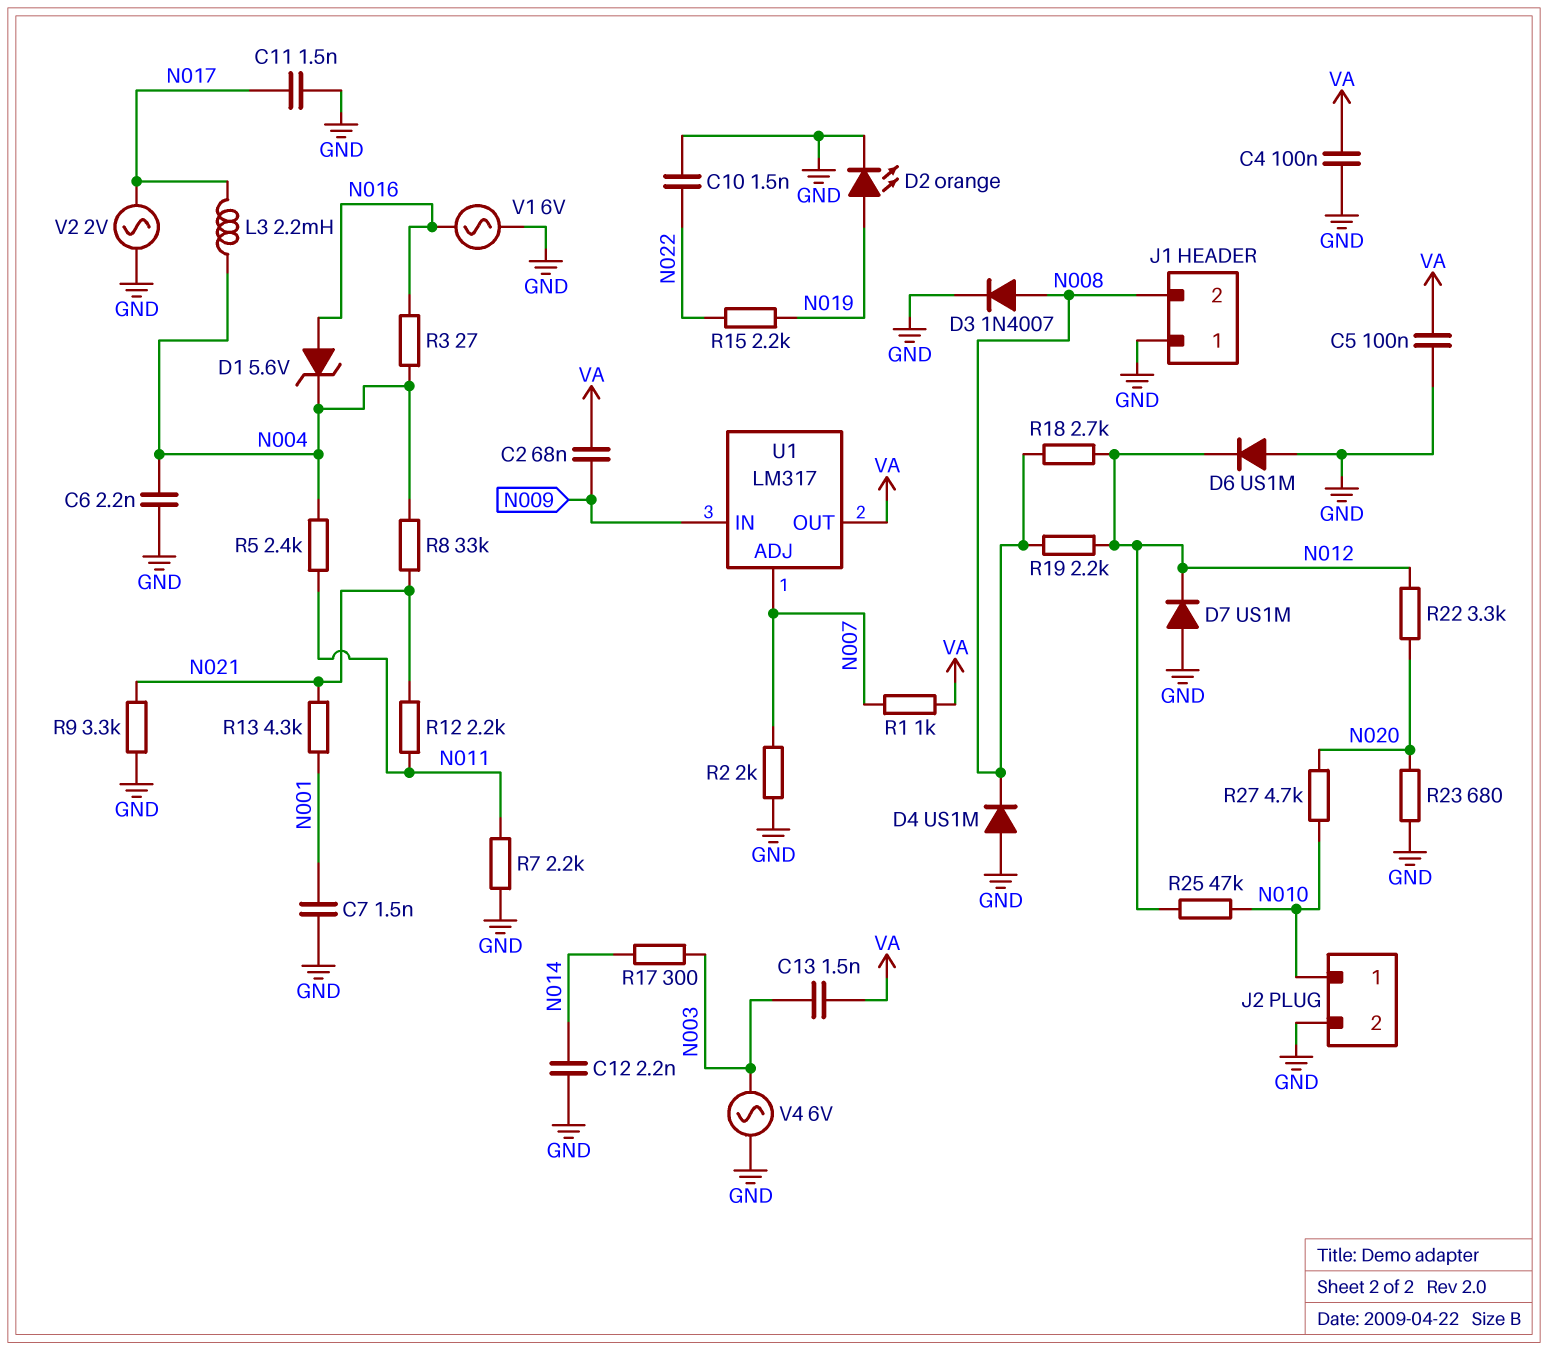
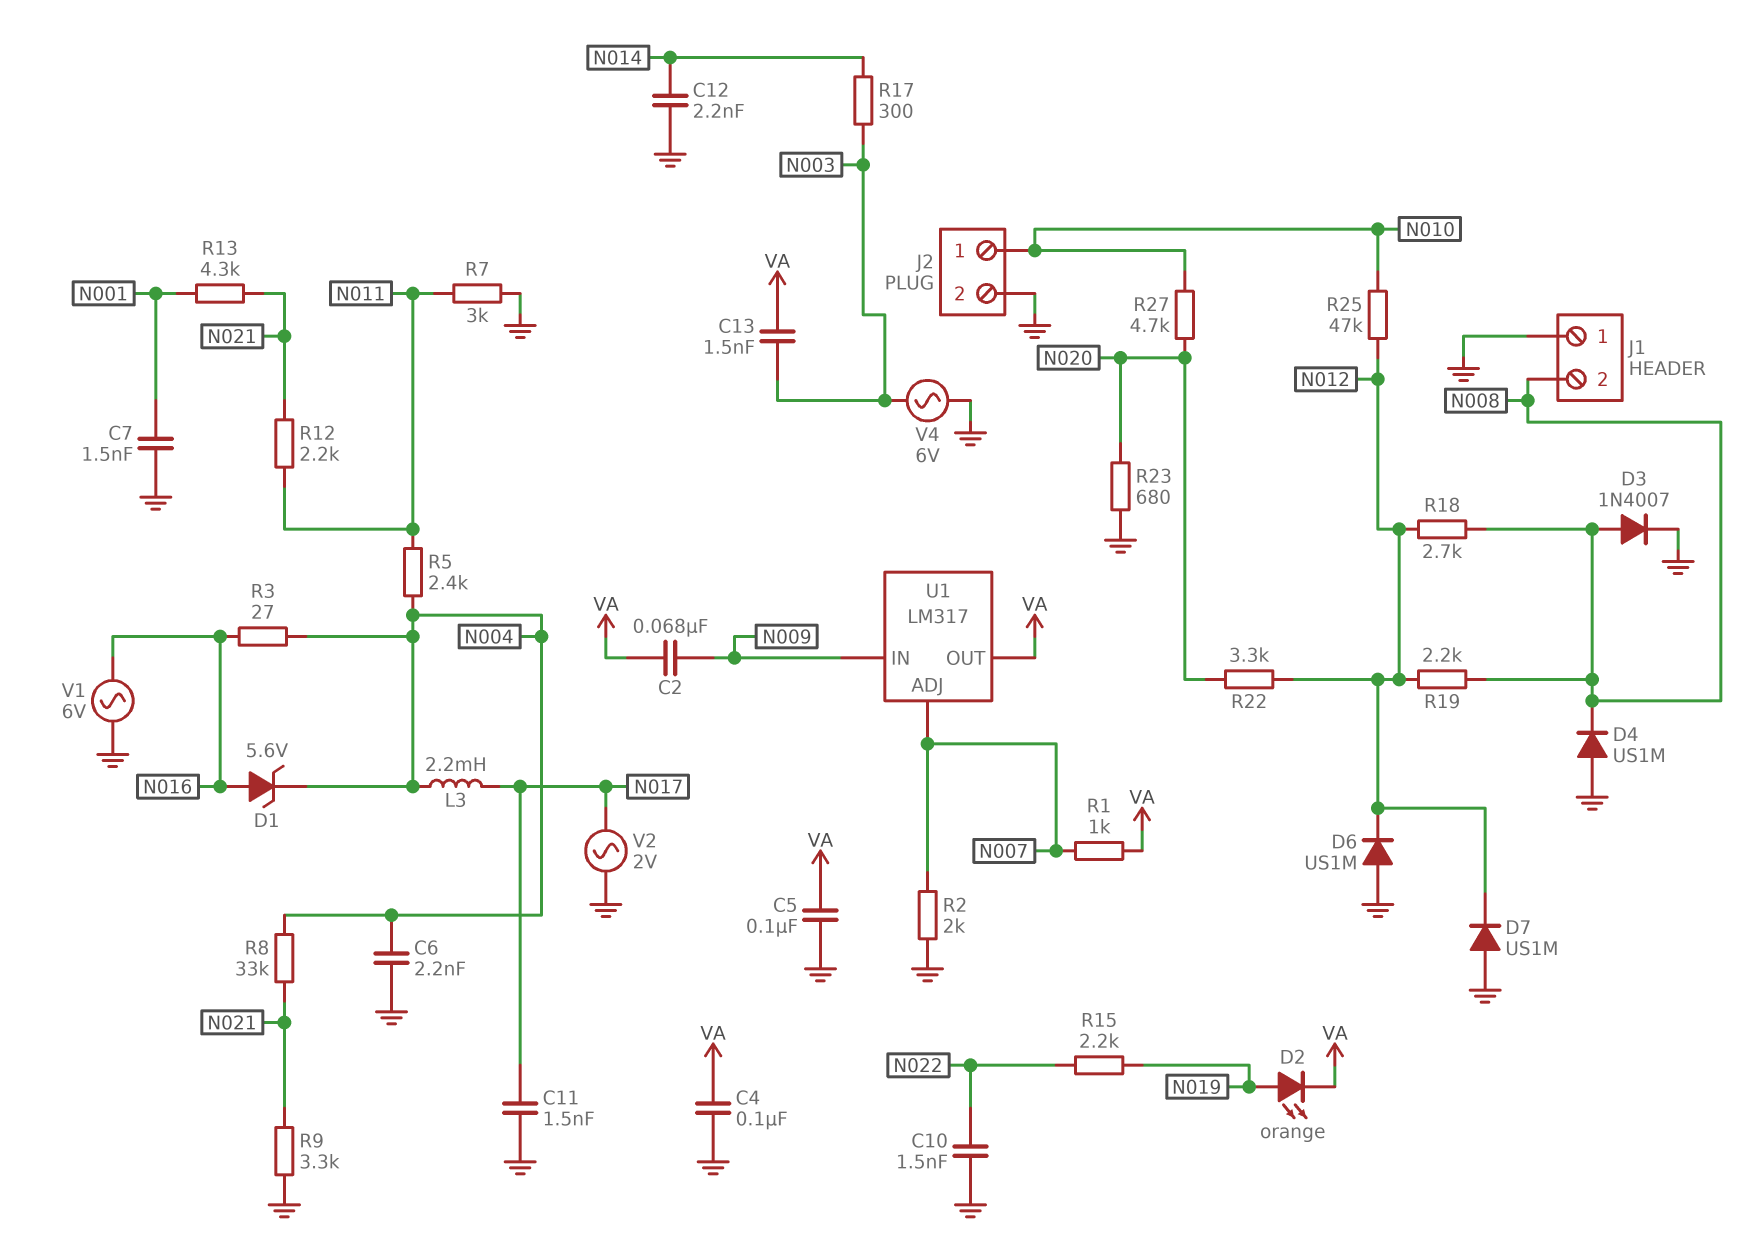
D2: LED orange (A N019, K GND) -> LED orange (A N019, K VA)
R7: 2.2k (GND, N011) -> 3k (GND, N011)

